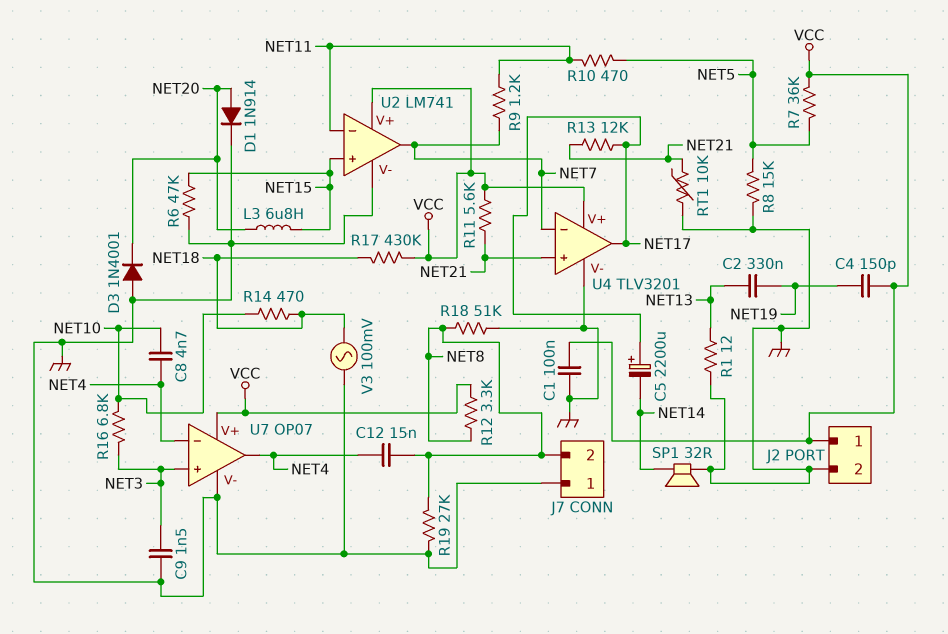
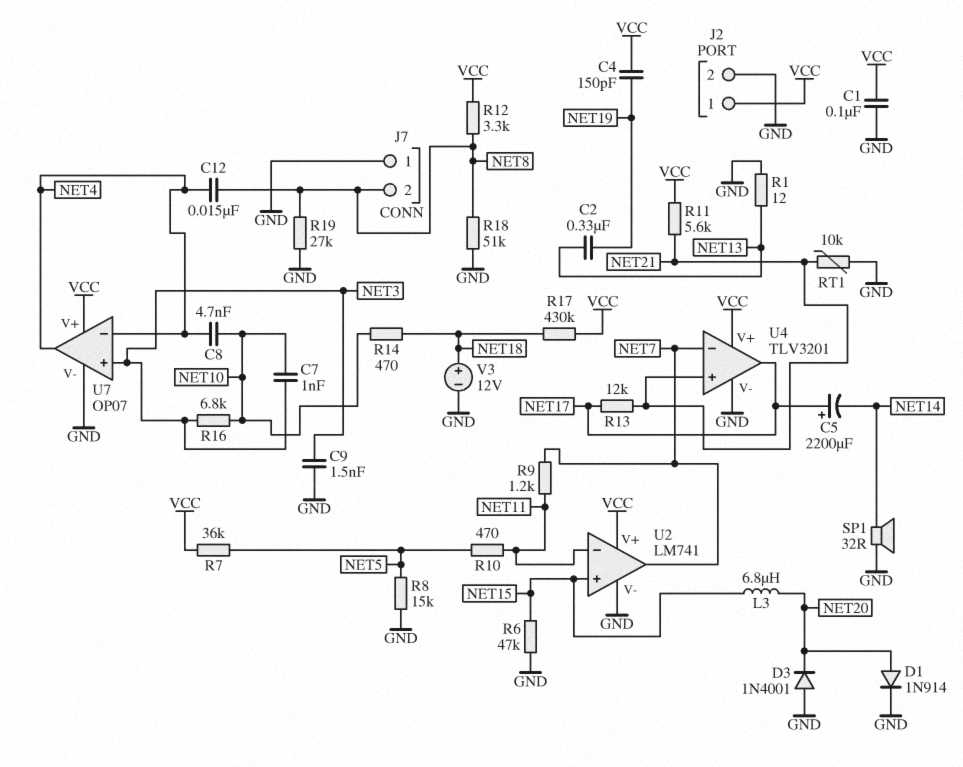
C7: none -> 1nF (NET3, NET10)
V3: AC 100mV (GND, NET18) -> 12V (plus NET18, minus GND)

